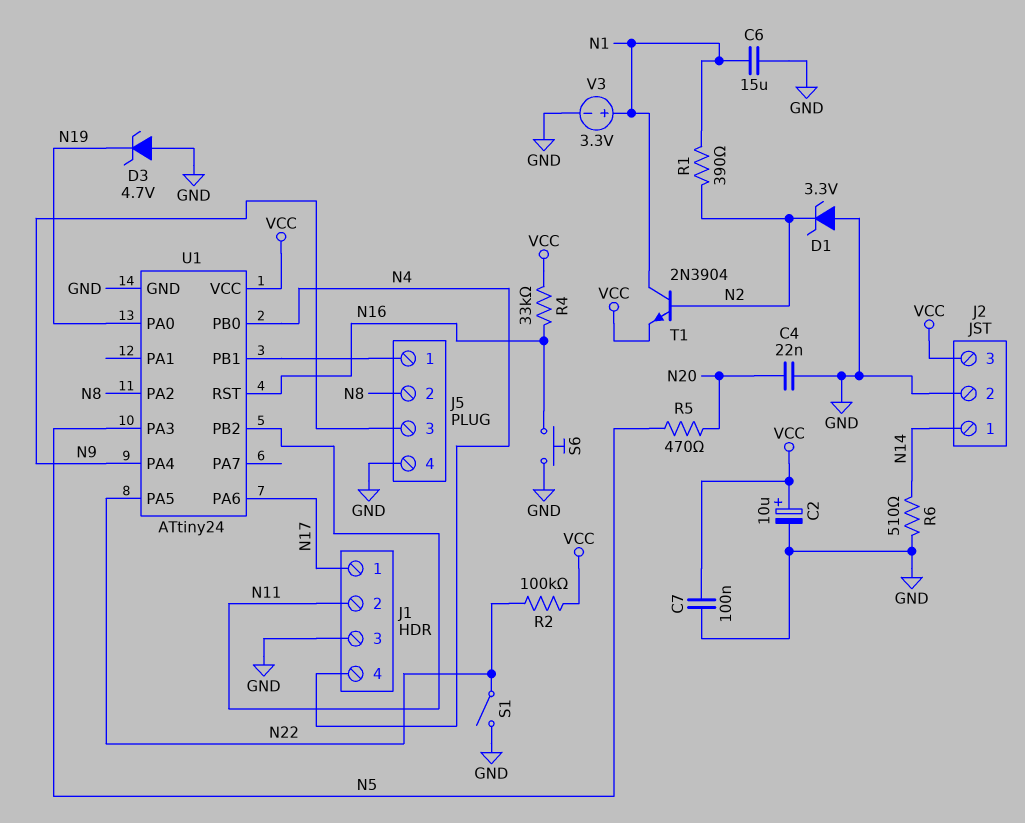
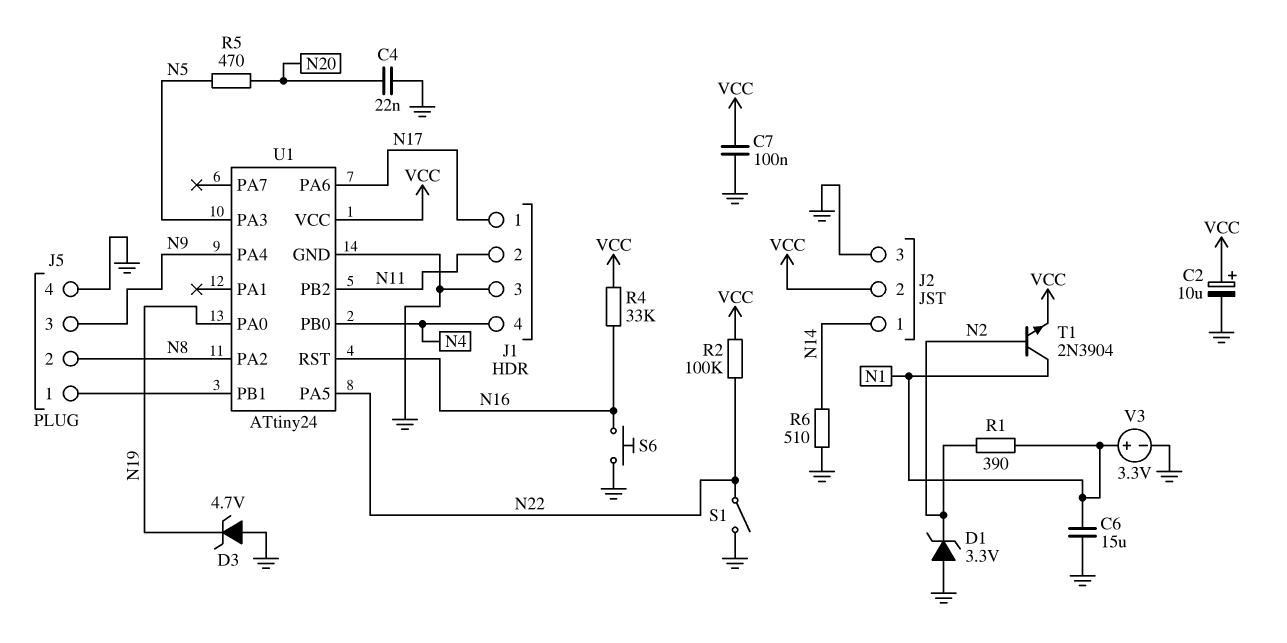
J2 pin 2: GND -> VCC
J2 pin 3: VCC -> GND

